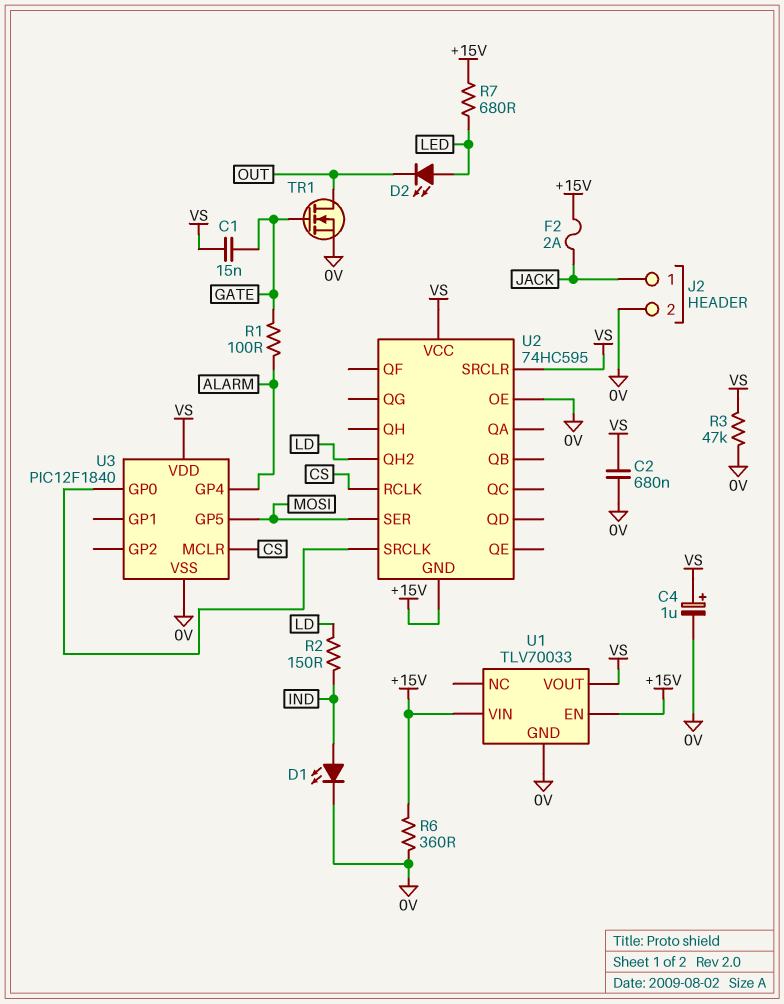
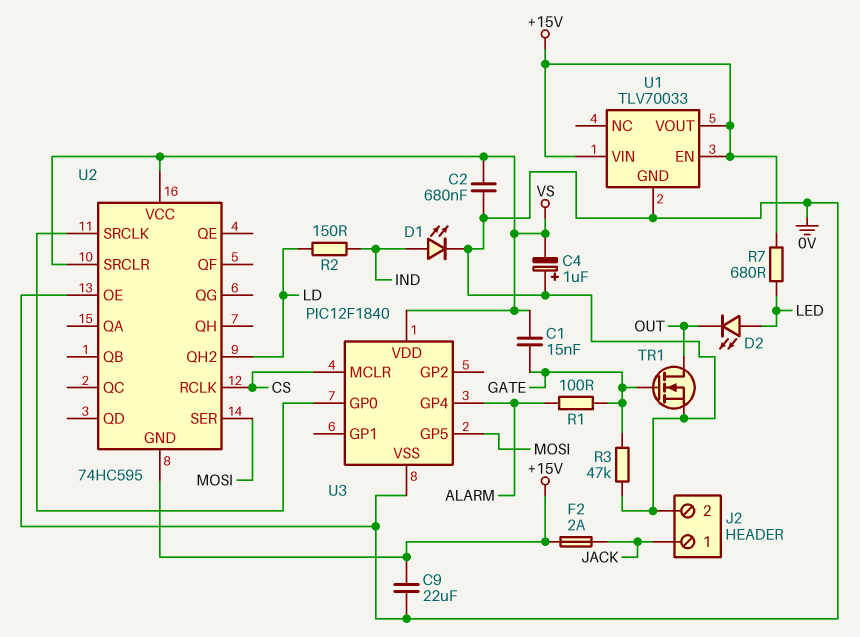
C4: 1uF (plus VS, minus 0V) -> 1uF (plus 0V, minus VS)
C9: none -> 22uF (+15V, 0V)
R3: 47k (0V, VS) -> 47k (0V, GATE)
R6: 360 (+15V, 0V) -> none
U1 pin VOUT: VS -> +15V

